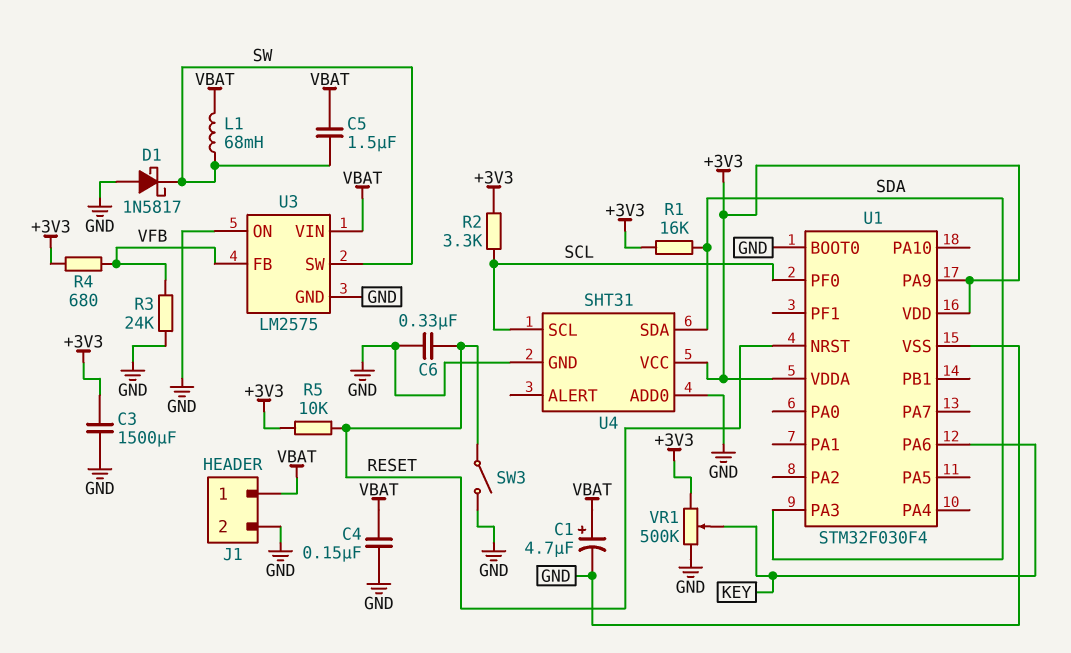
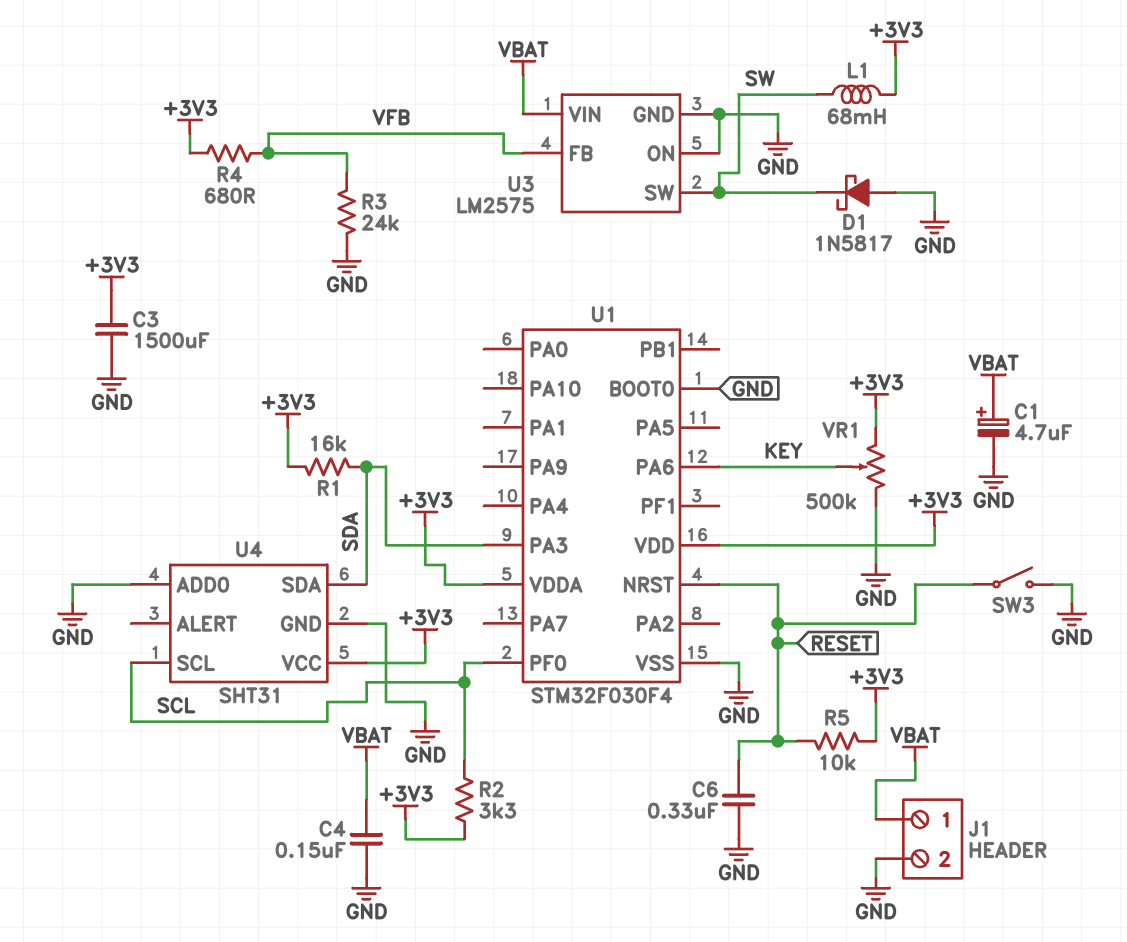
C5: 1.5uF (SW, VBAT) -> none
L1: 68mH (SW, VBAT) -> 68mH (+3V3, SW)
U1 pin PA9: +3V3 -> none

